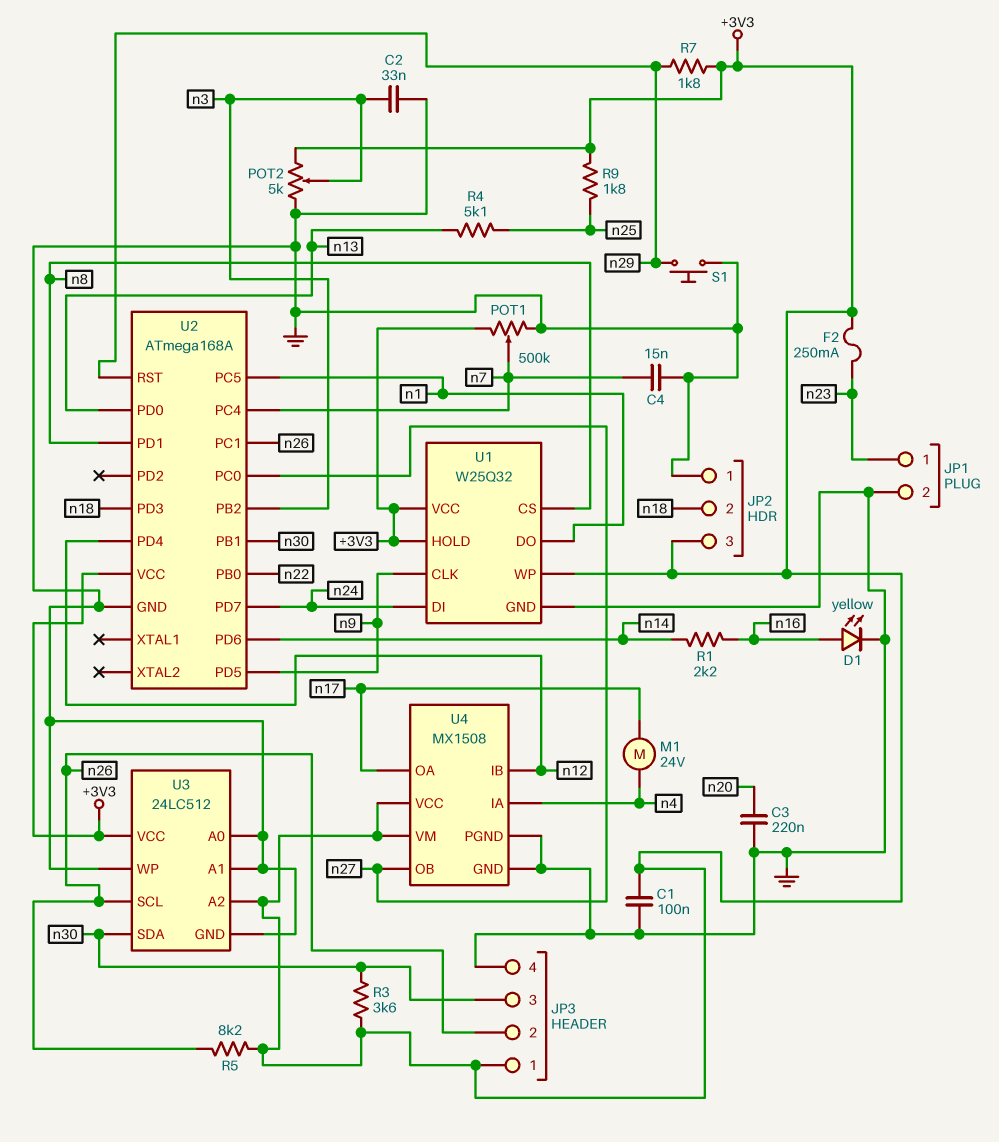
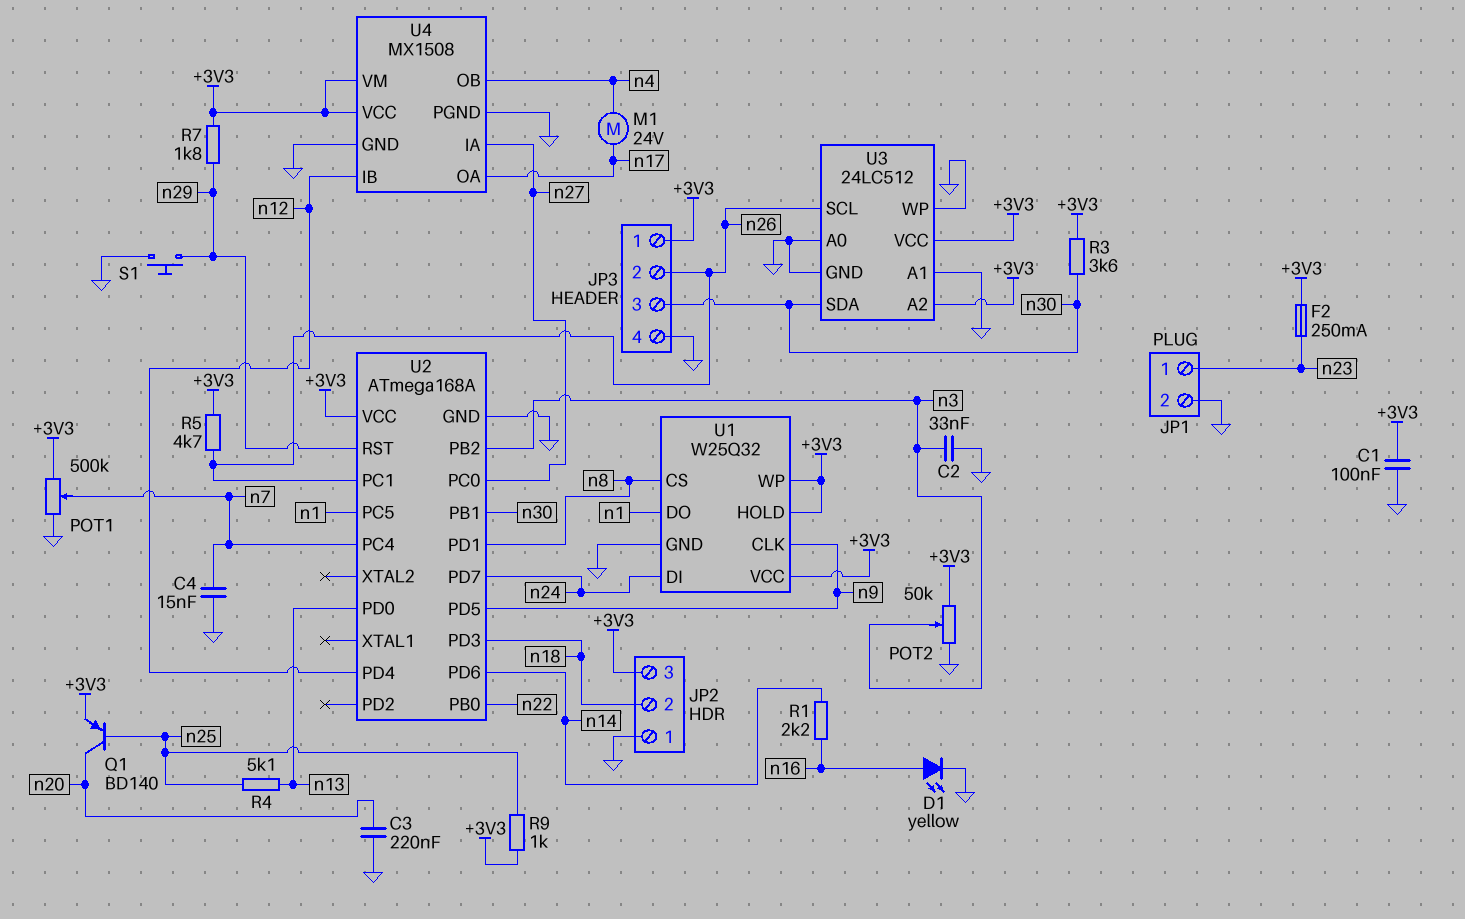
POT2: 5k (+3V3, GND, wiper n3) -> 50k (+3V3, GND, wiper n3)
Q1: none -> PNP BD140 (B n25, C n20, E +3V3)
R5: 8.2k (+3V3, n26) -> 4.7k (+3V3, n26)
R9: 1.8k (+3V3, n25) -> 1k (+3V3, n25)
U4 pin IA: n4 -> n27
U4 pin OB: n27 -> n4

